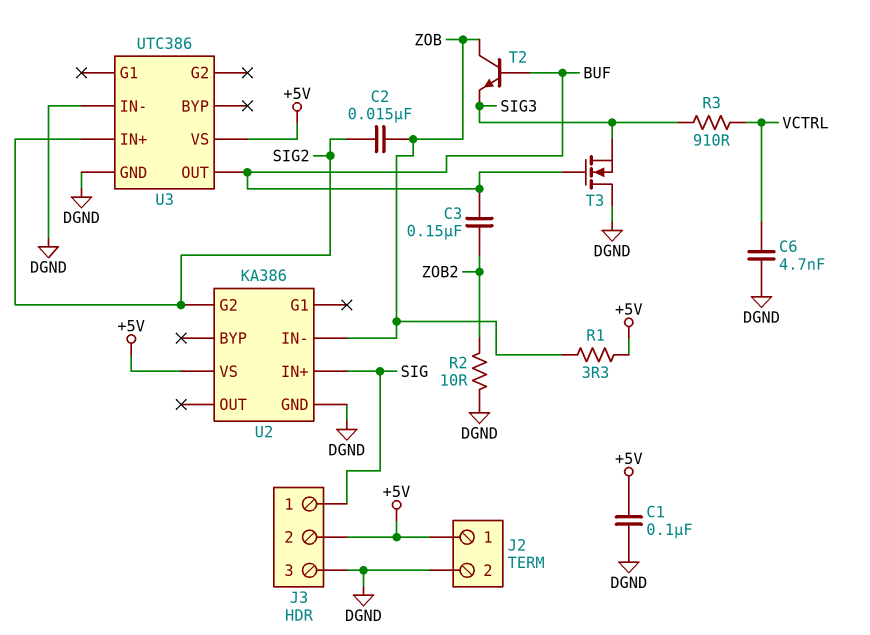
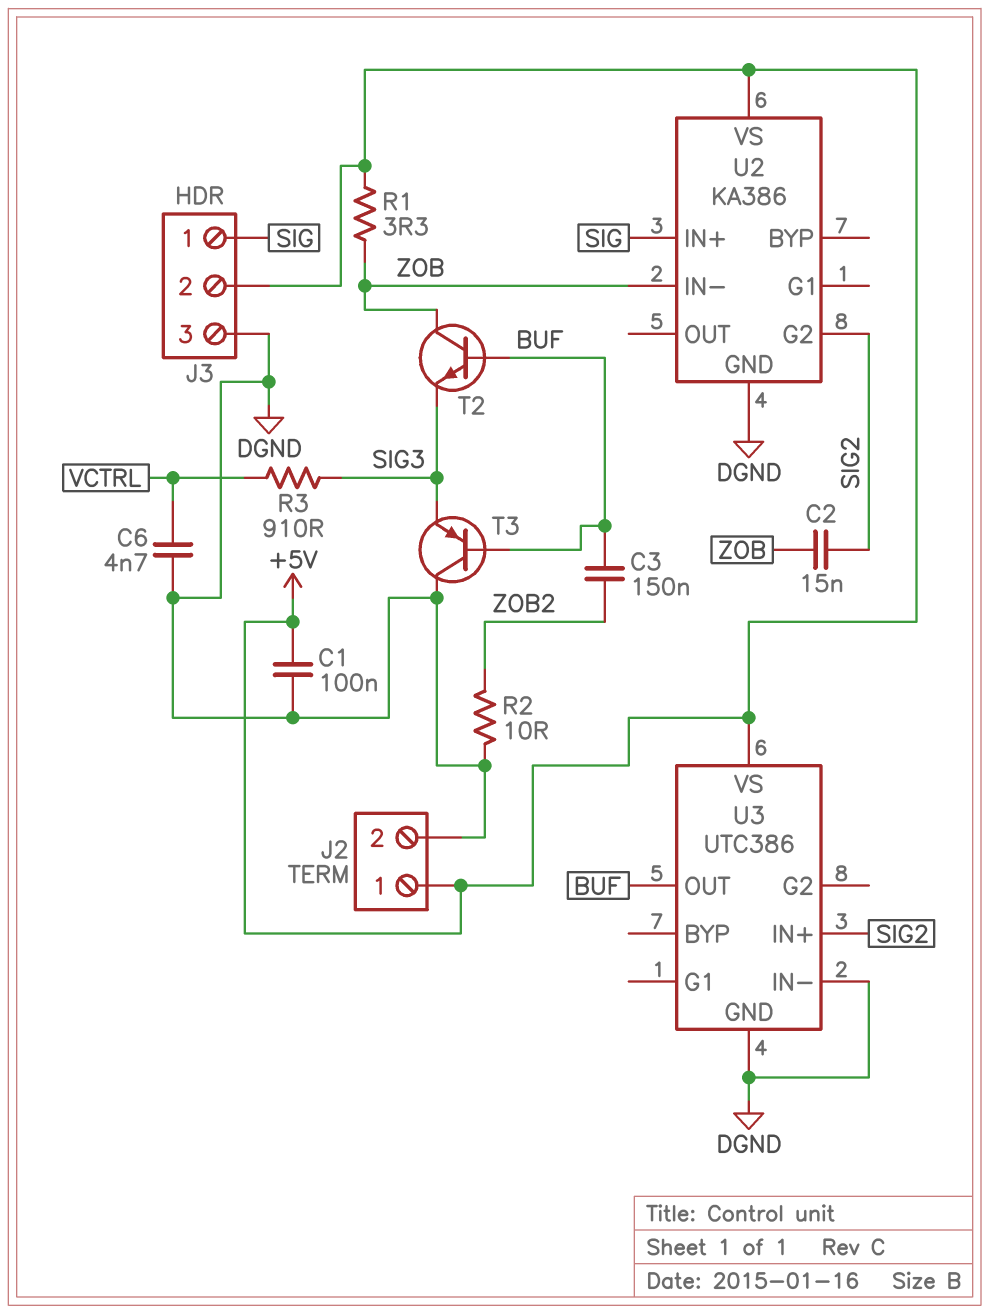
T3: NMOS (G BUF, D DGND, S SIG3) -> PNP (B BUF, C DGND, E SIG3)

